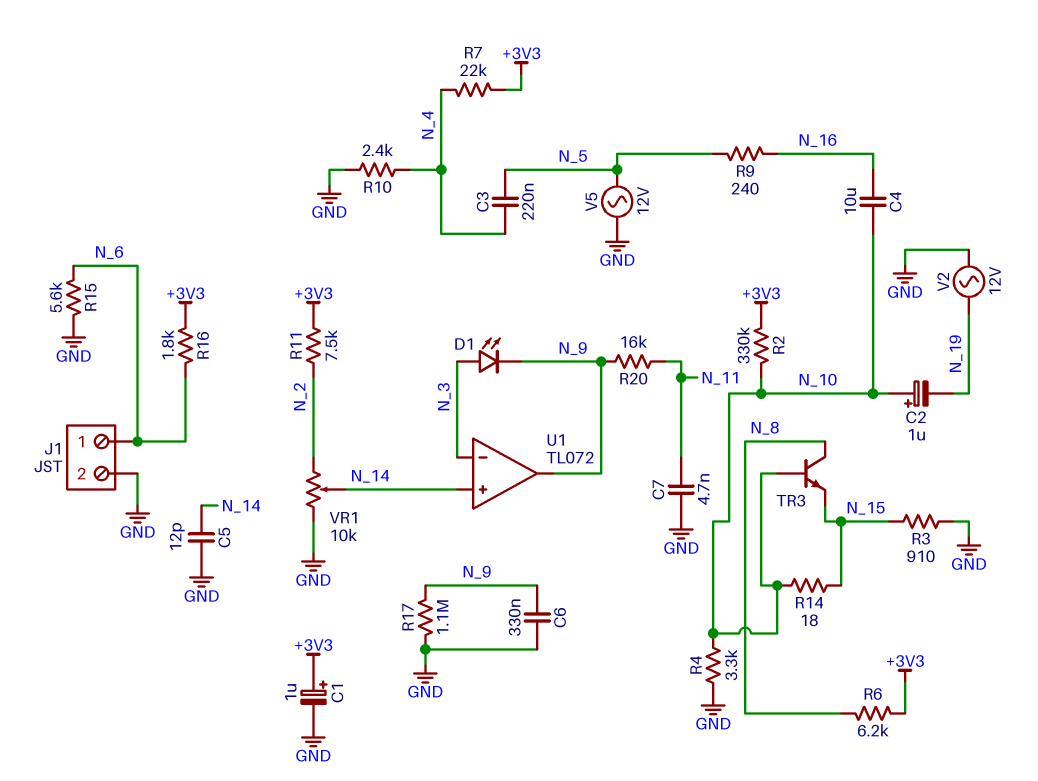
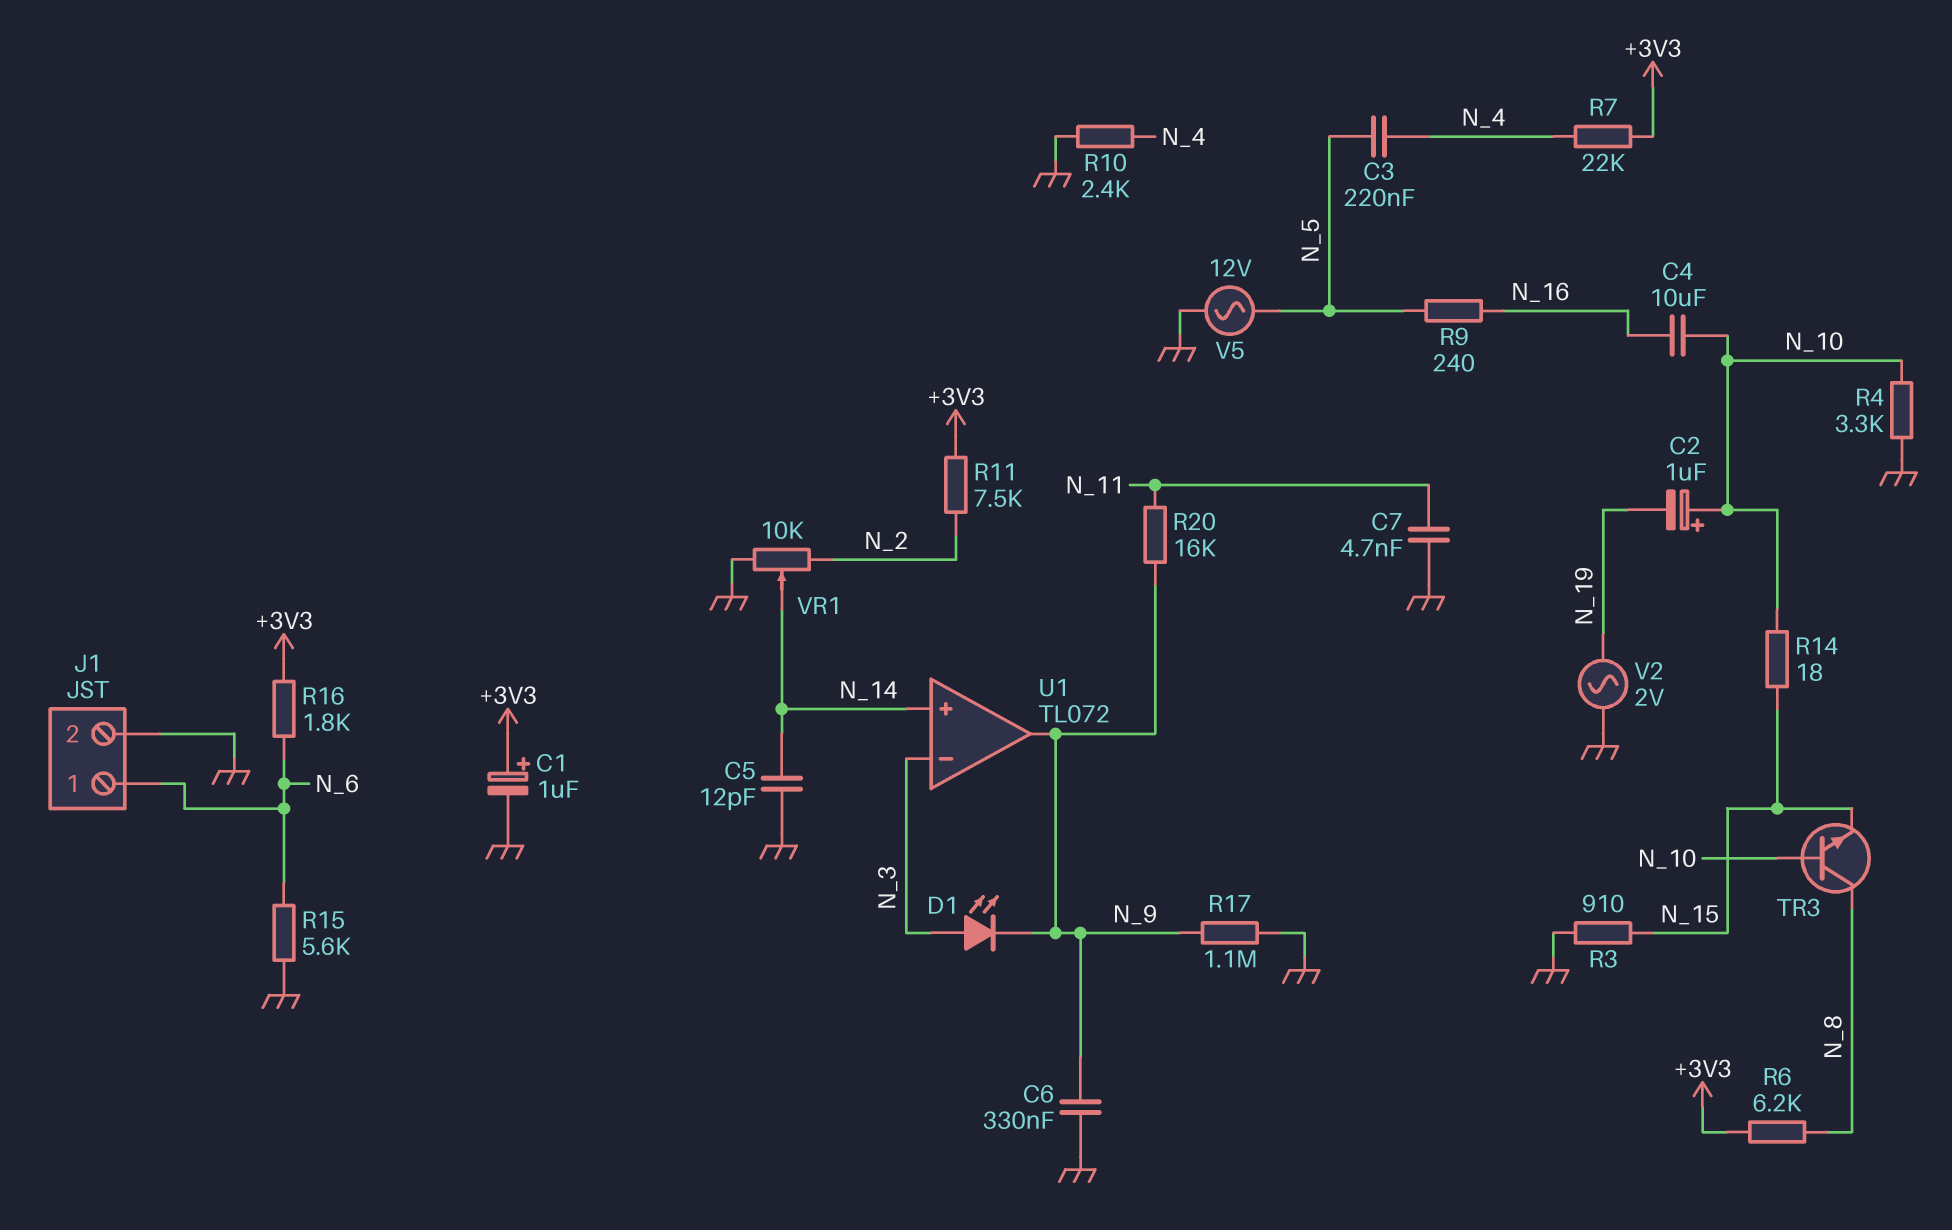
R2: 330k (+3V3, N_10) -> none
V2: AC 12V (GND, N_19) -> AC 2V (GND, N_19)

